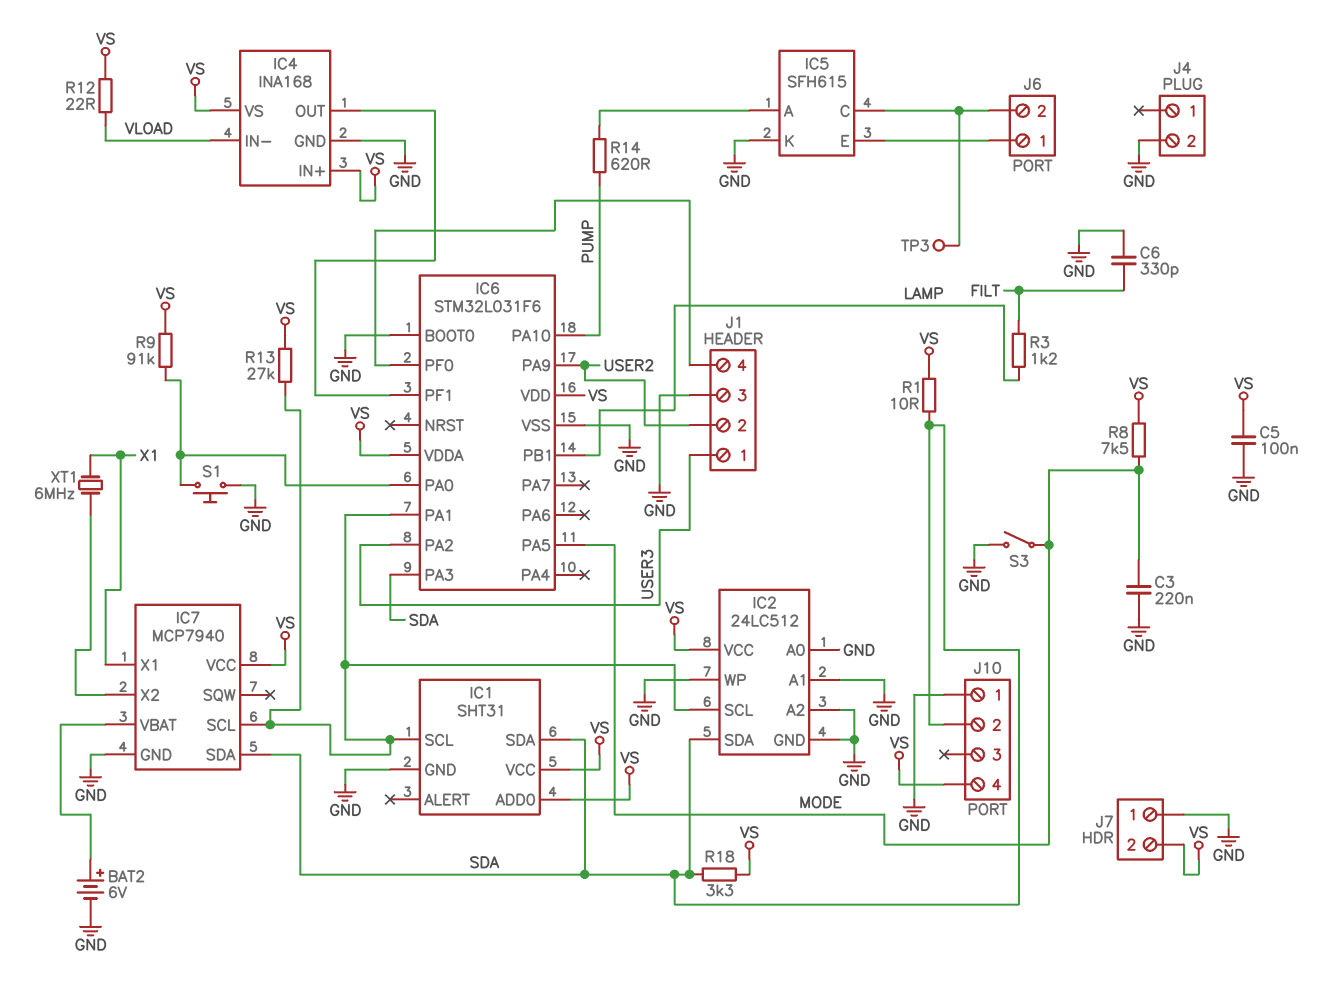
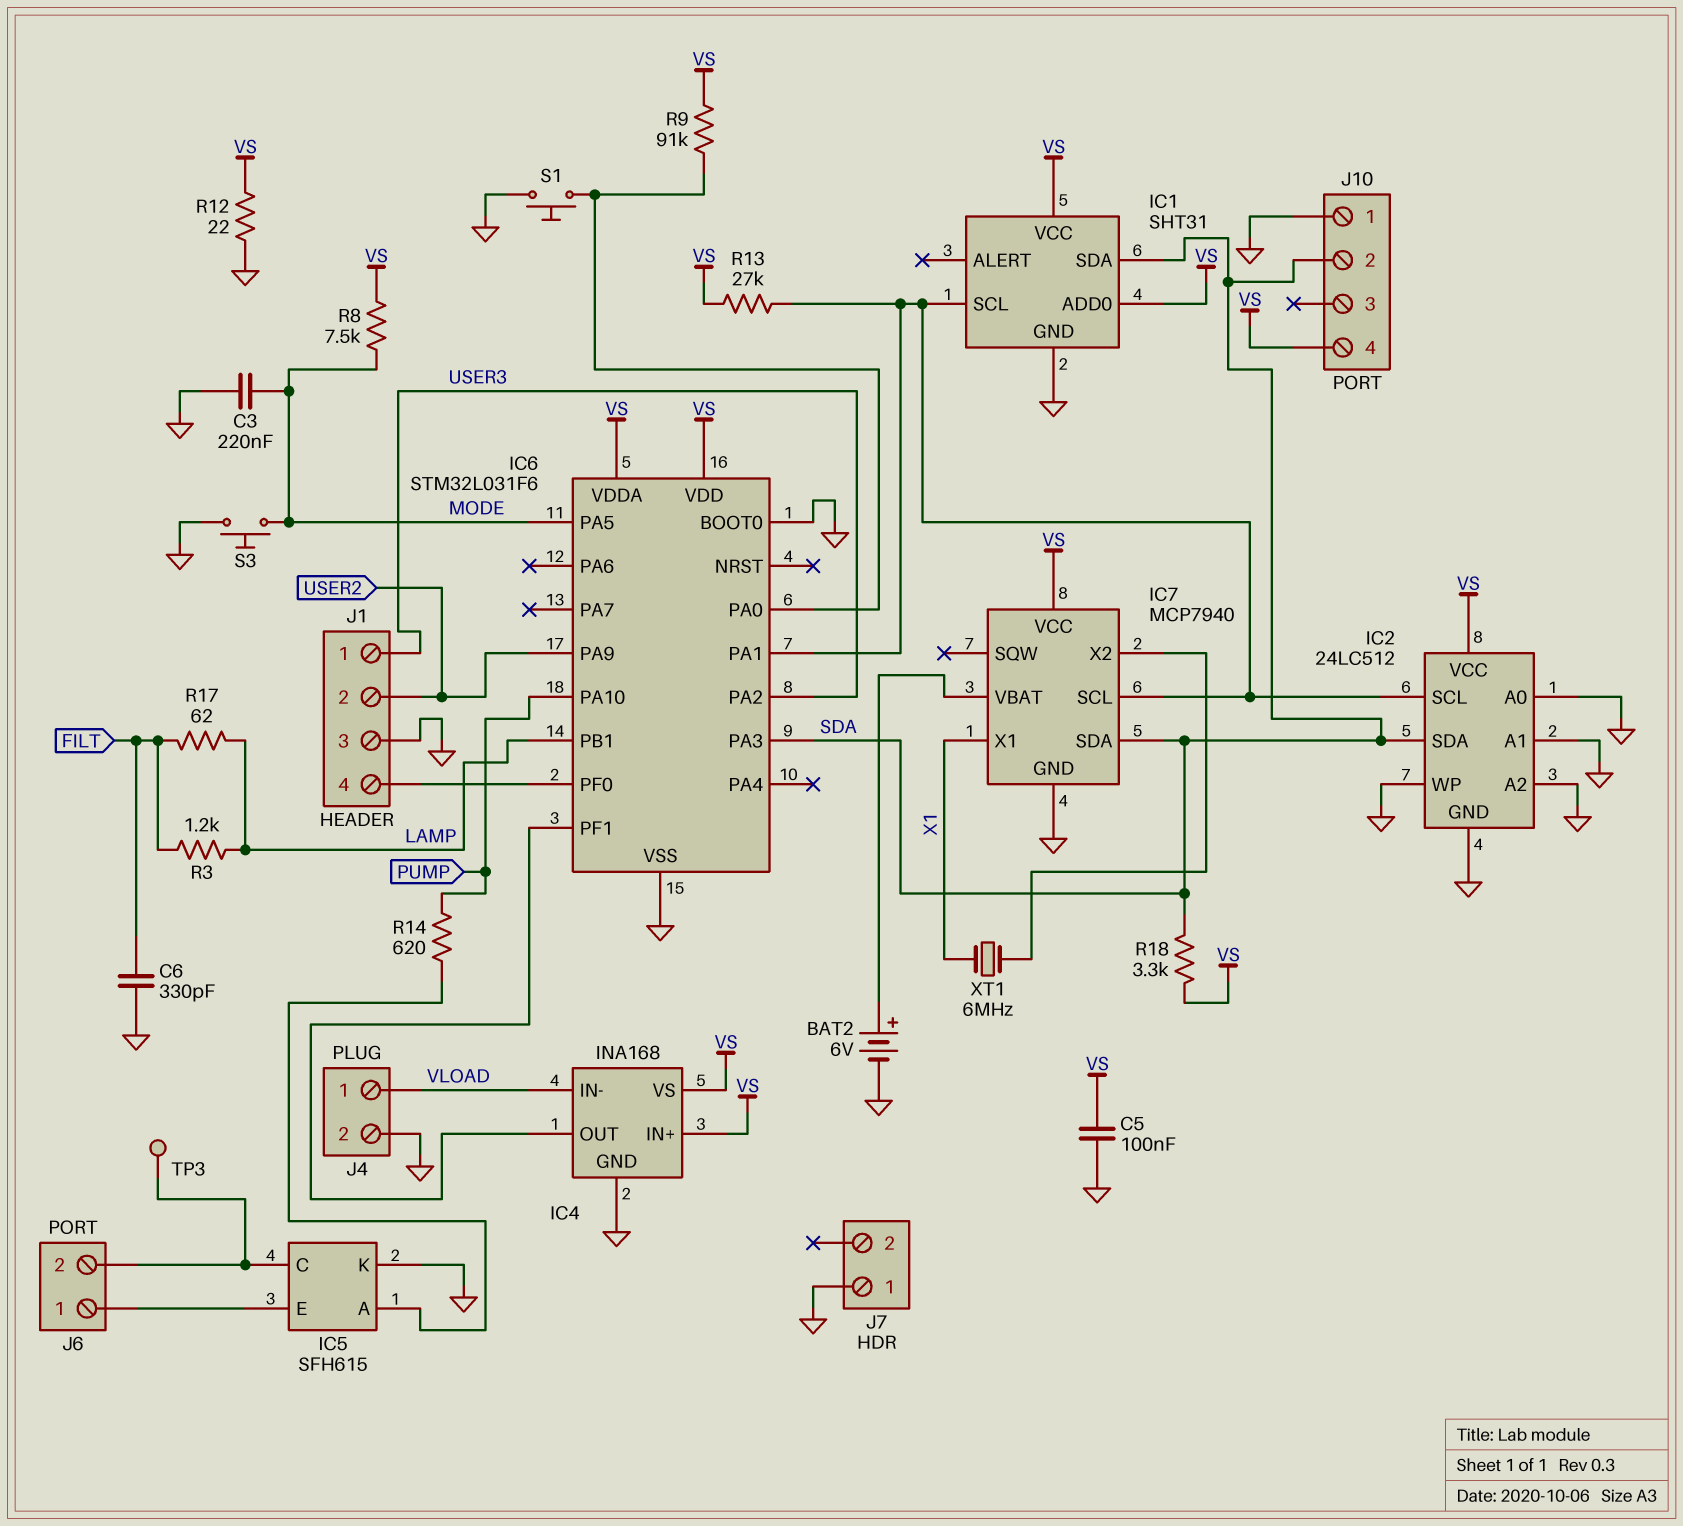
J4 pin 1: none -> VLOAD
J7 pin 2: VS -> none
R1: 10 (SDA, VS) -> none
R12: 22 (VLOAD, VS) -> 22 (GND, VS)
R17: none -> 62 (FILT, LAMP)
S3: switch (GND, MODE) -> button (GND, MODE)

